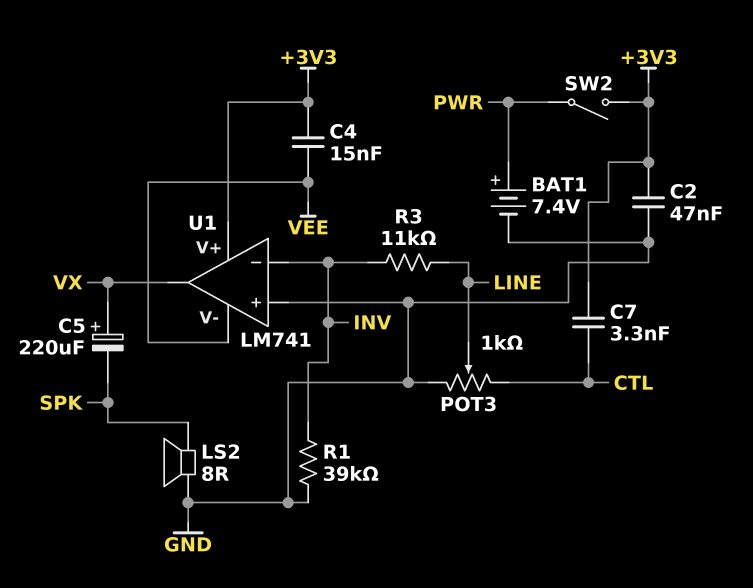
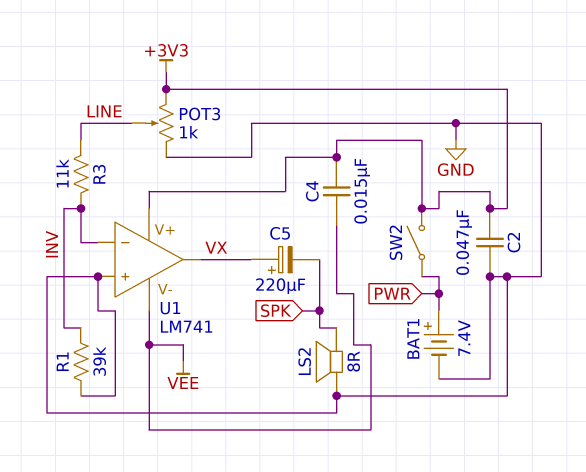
C7: 3.3nF (+3V3, CTL) -> none
POT3: 1k (CTL, GND, wiper LINE) -> 1k (+3V3, GND, wiper LINE)

